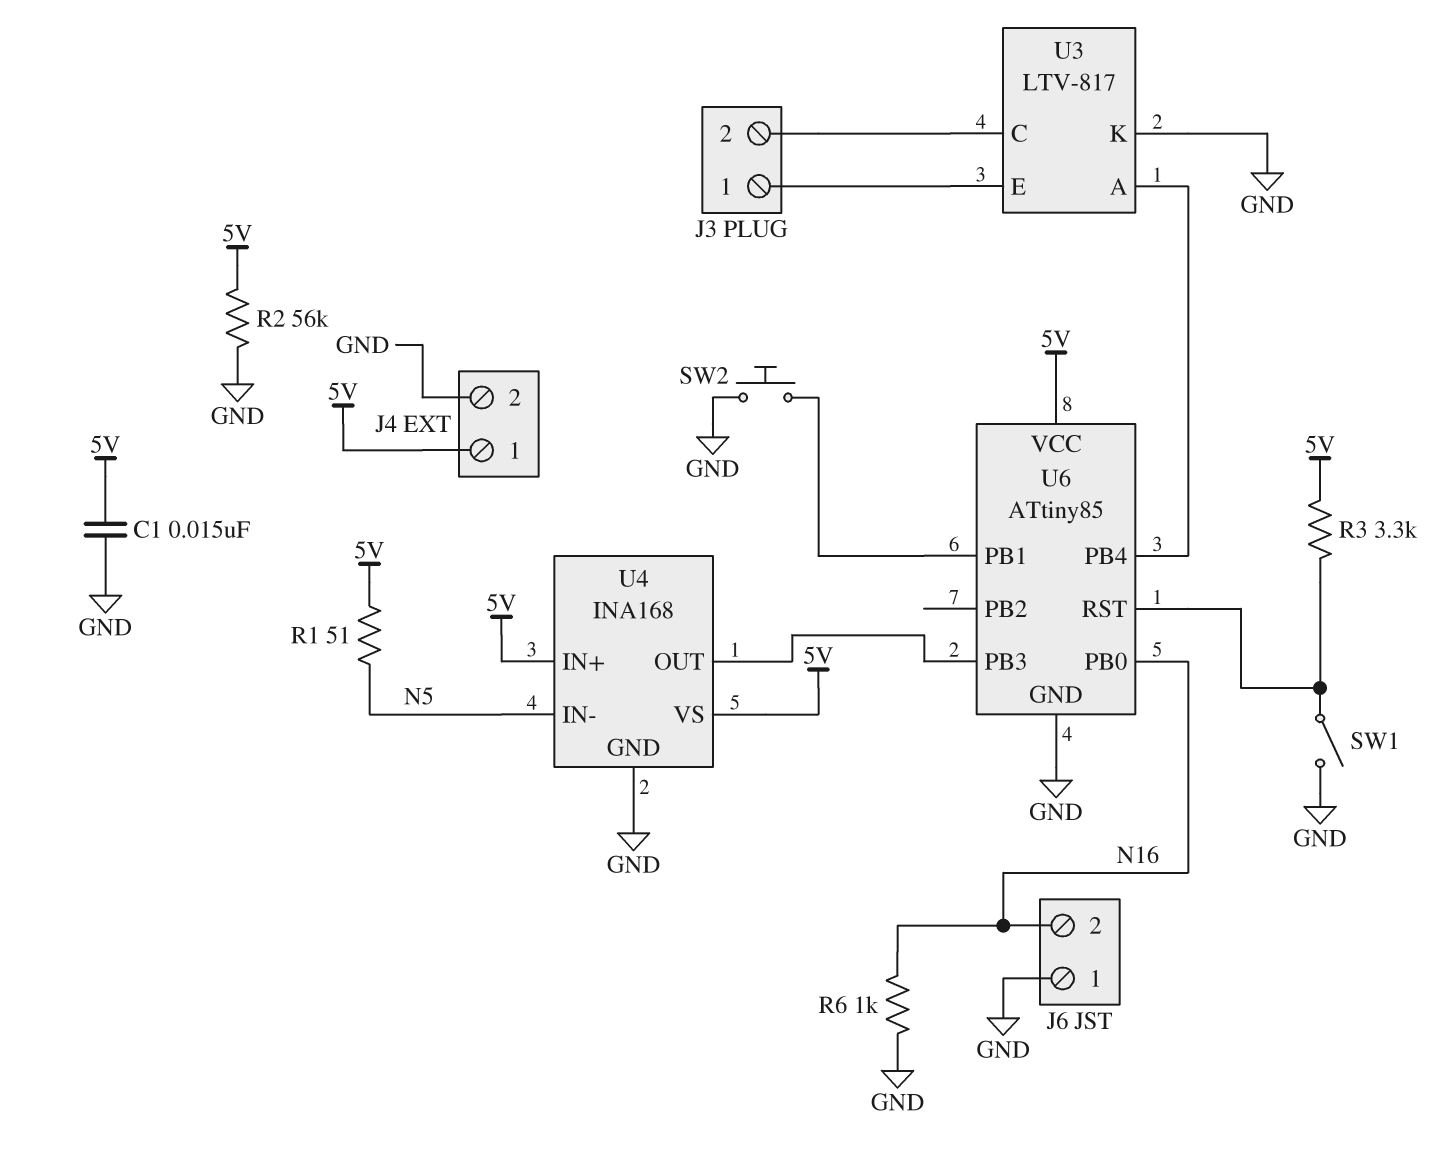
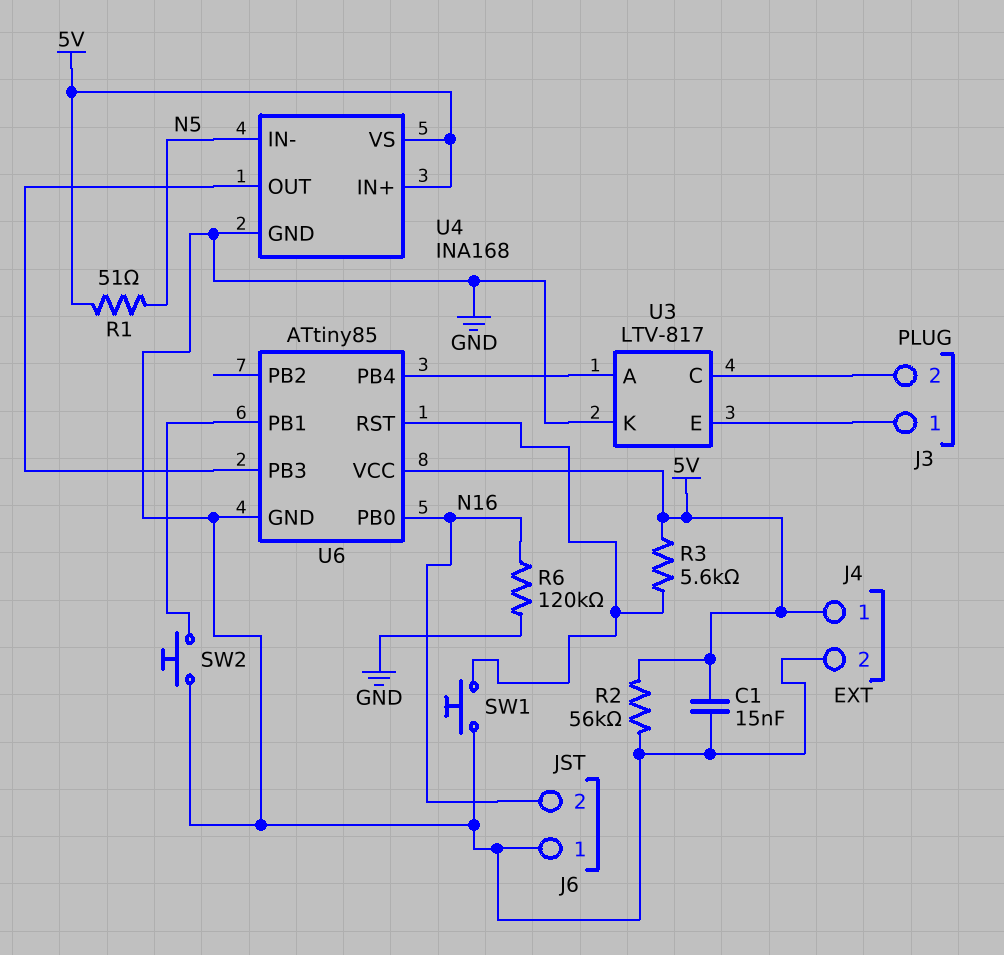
R3: 3.3k (5V, U6/RST) -> 5.6k (5V, U6/RST)
R6: 1k (GND, N16) -> 120k (GND, N16)
SW1: switch (GND, U6/RST) -> button (GND, U6/RST)

